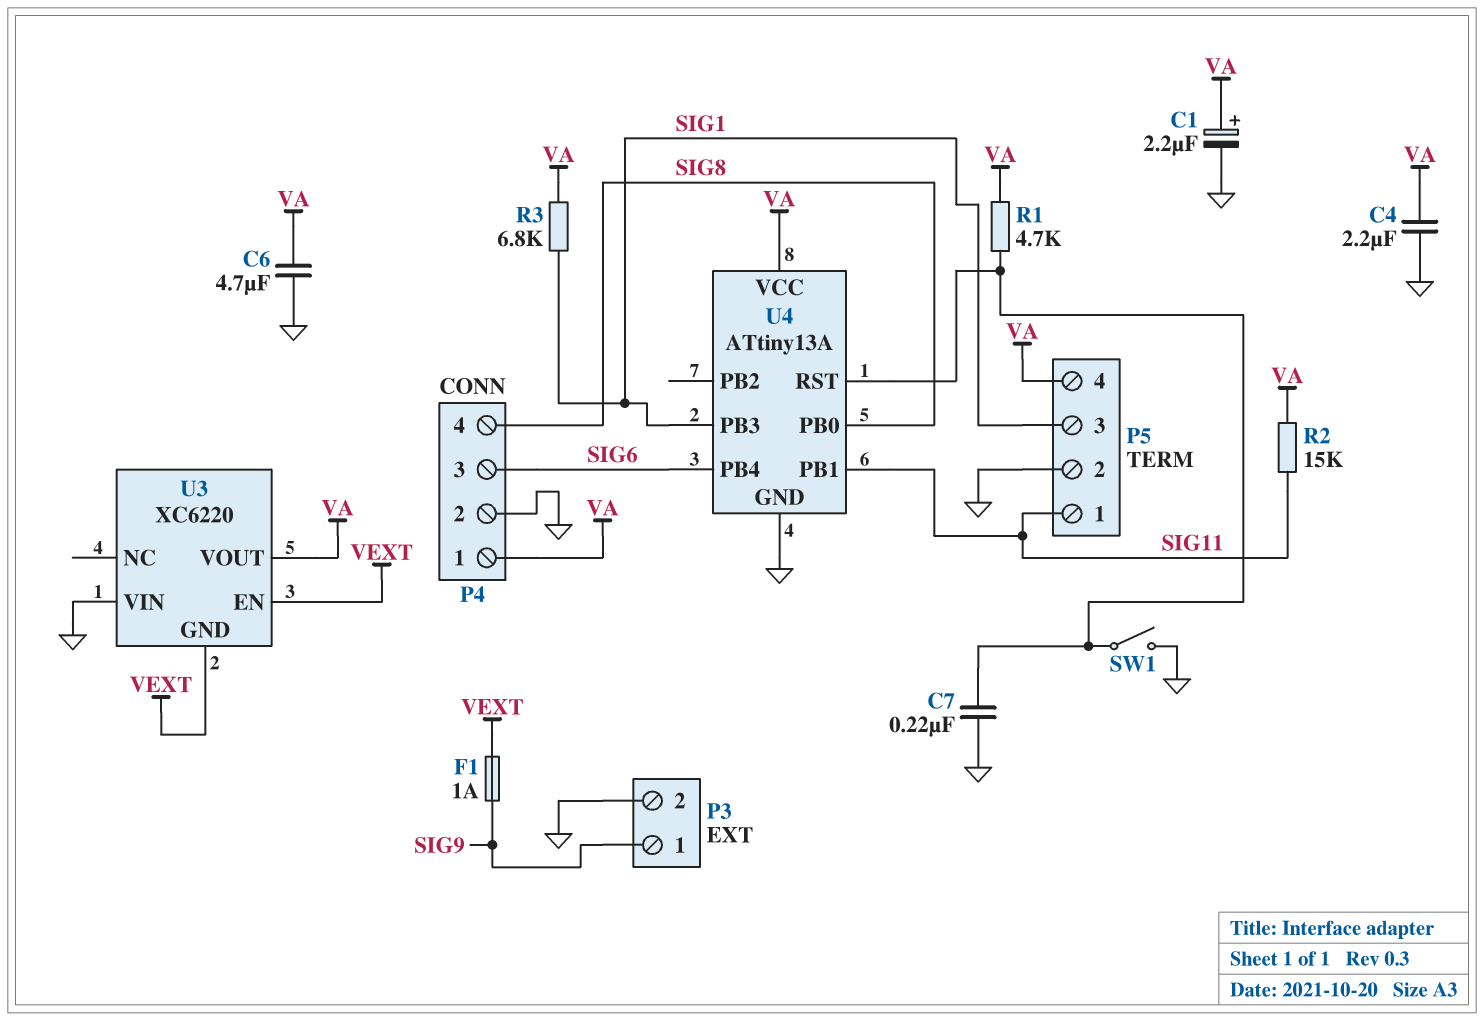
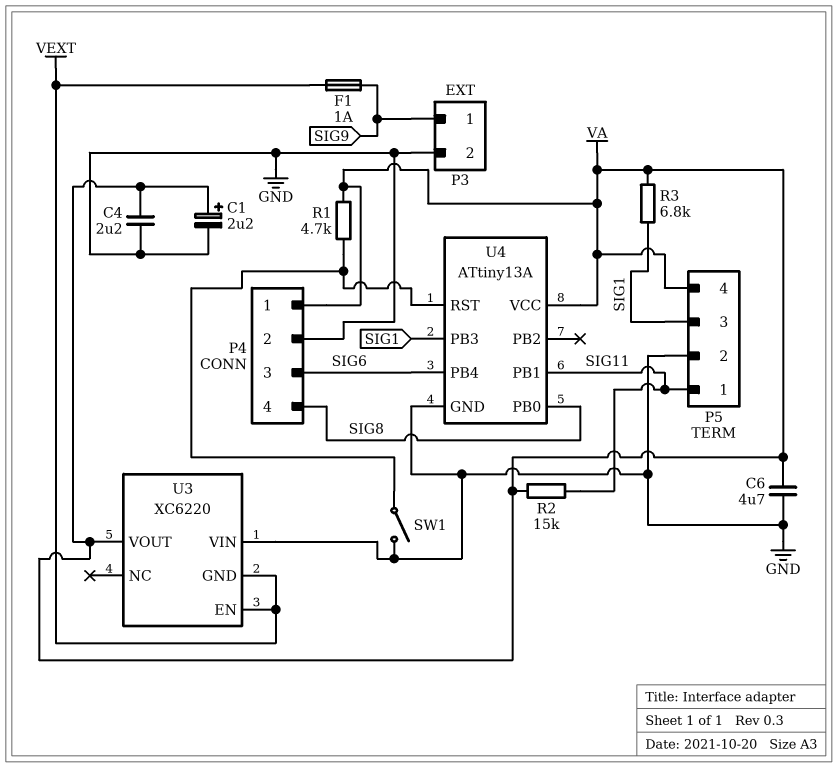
C7: 220nF (GND, U4/RST) -> none

